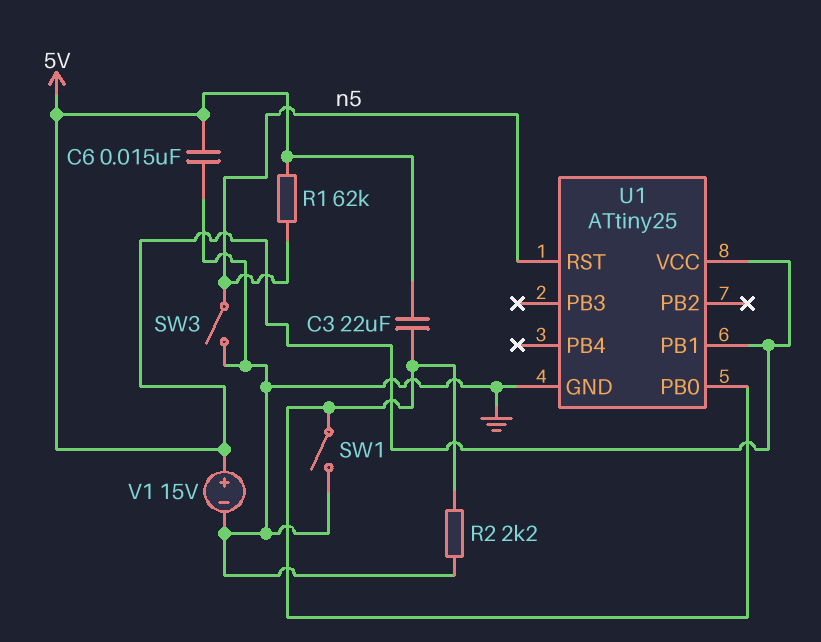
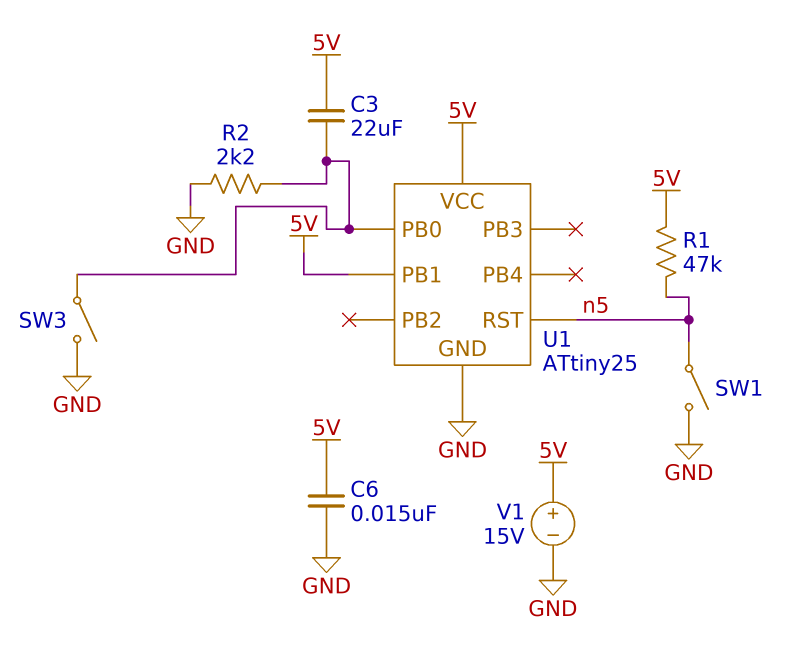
R1: 62k (5V, n5) -> 47k (5V, n5)
SW1: switch (GND, U1/PB0) -> switch (GND, n5)
SW3: switch (GND, n5) -> switch (GND, U1/PB0)

